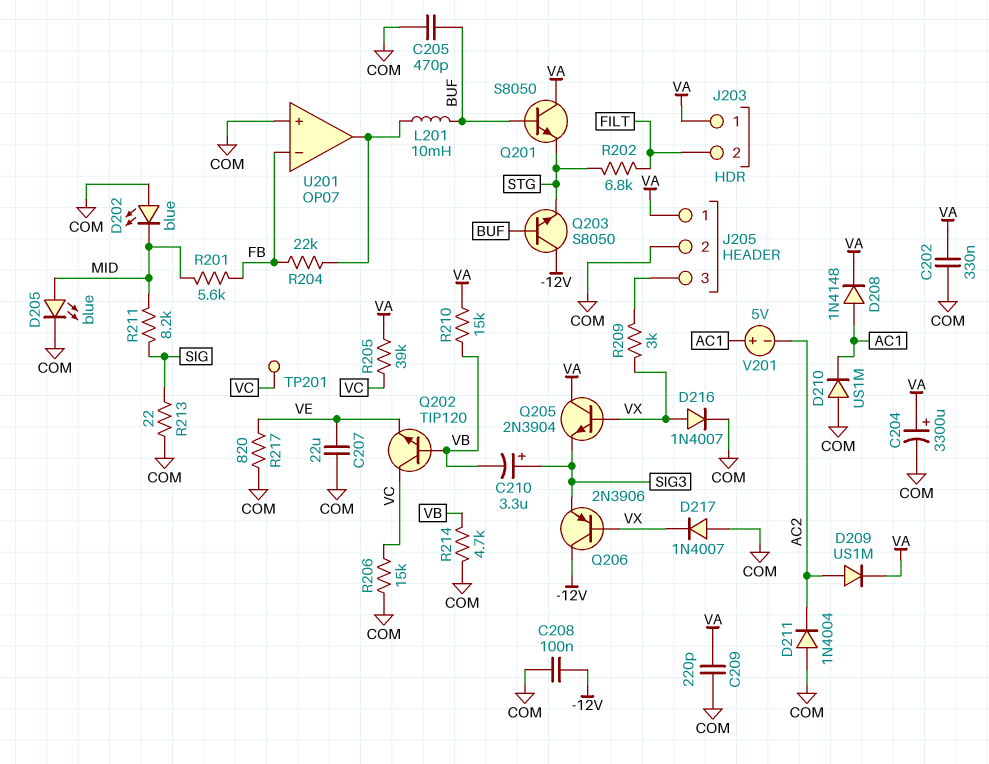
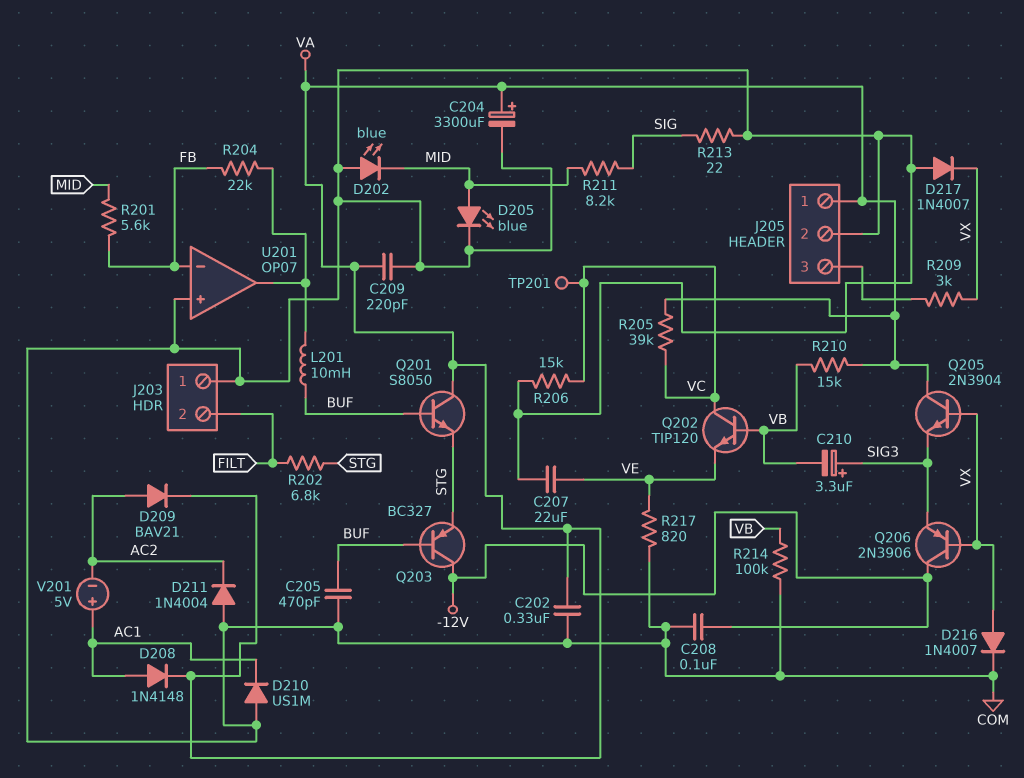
D209: diode US1M (A AC2, K VA) -> diode BAV21 (A AC2, K VA)
J203 pin 1: VA -> COM
Q203: NPN S8050 (B BUF, C -12V, E STG) -> PNP BC327 (B BUF, C -12V, E STG)
R214: 4.7k (COM, VB) -> 100k (COM, VB)

